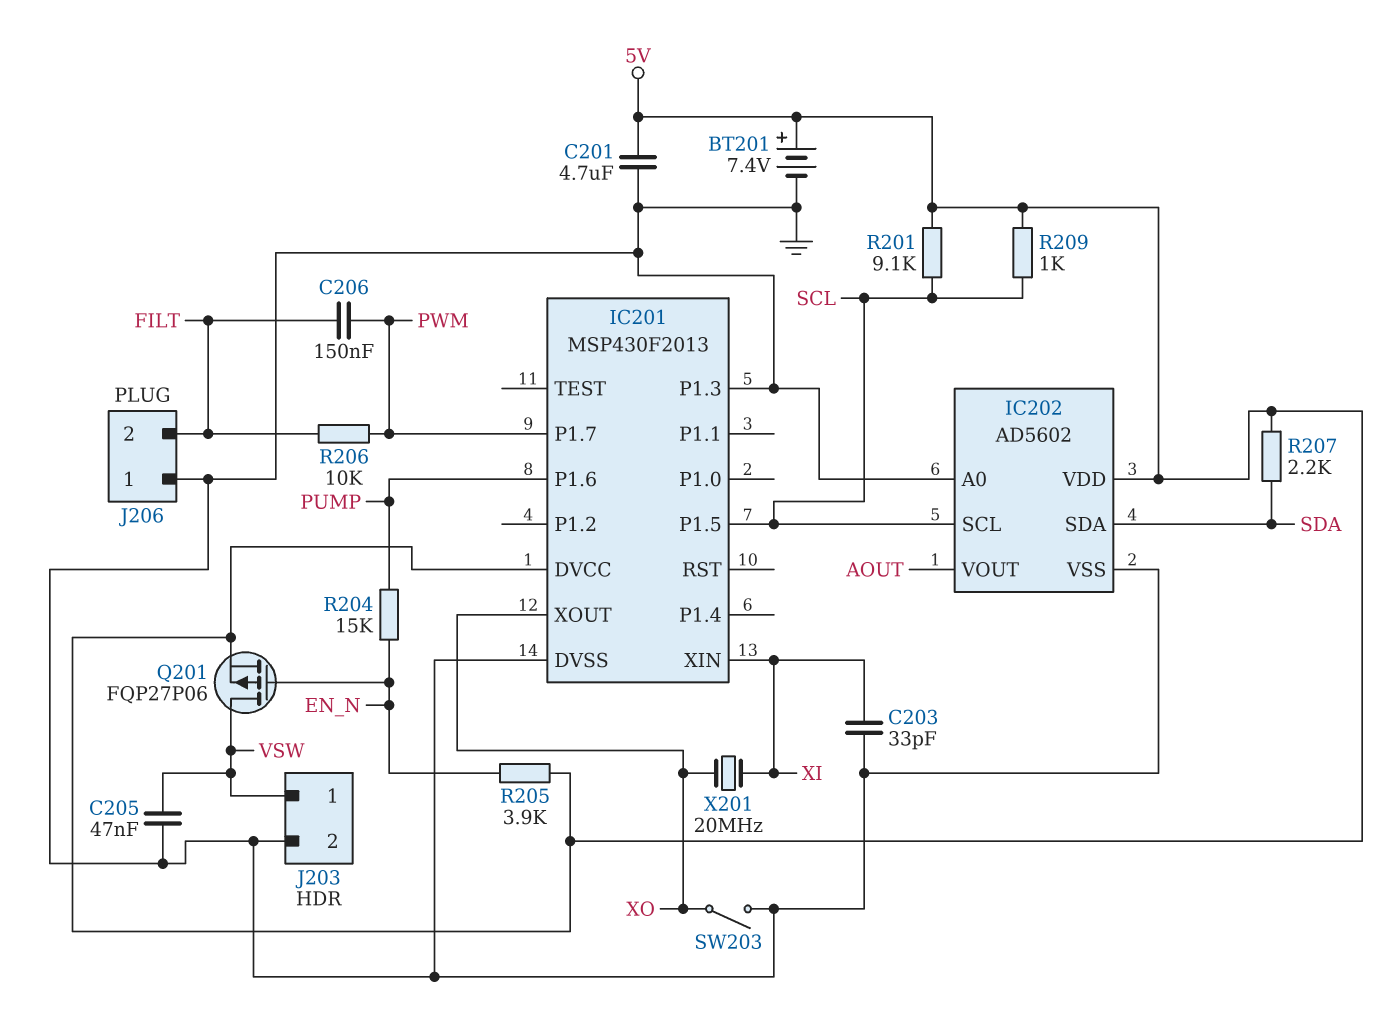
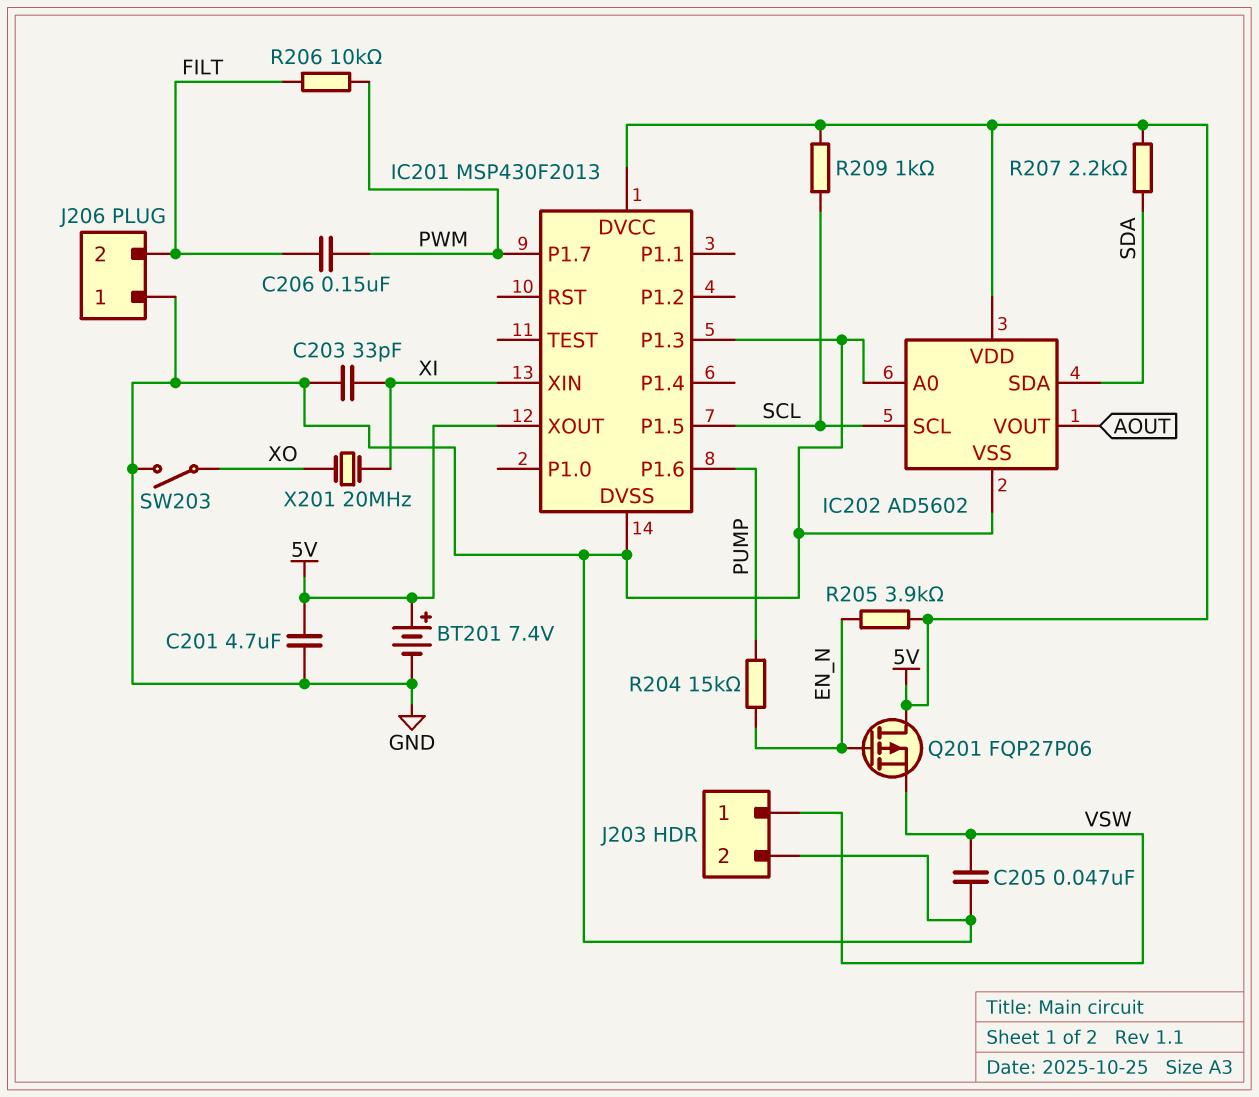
IC201 pin XOUT: XO -> 5V
Q201: PMOS FQP27P06 (G EN_N, D VSW, S 5V) -> PMOS FQP27P06 (G EN_N, D 5V, S VSW)
R201: 9.1k (5V, SCL) -> none

